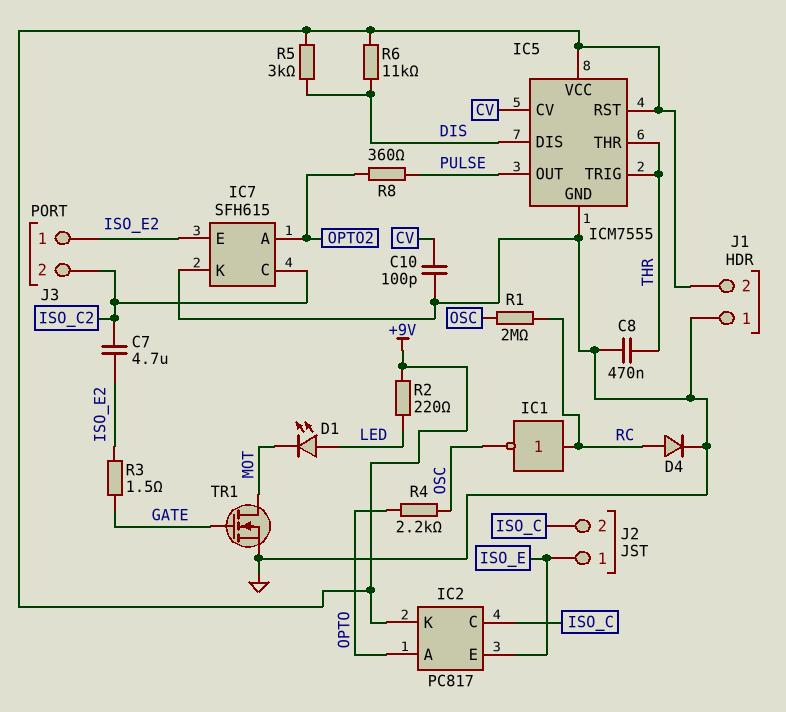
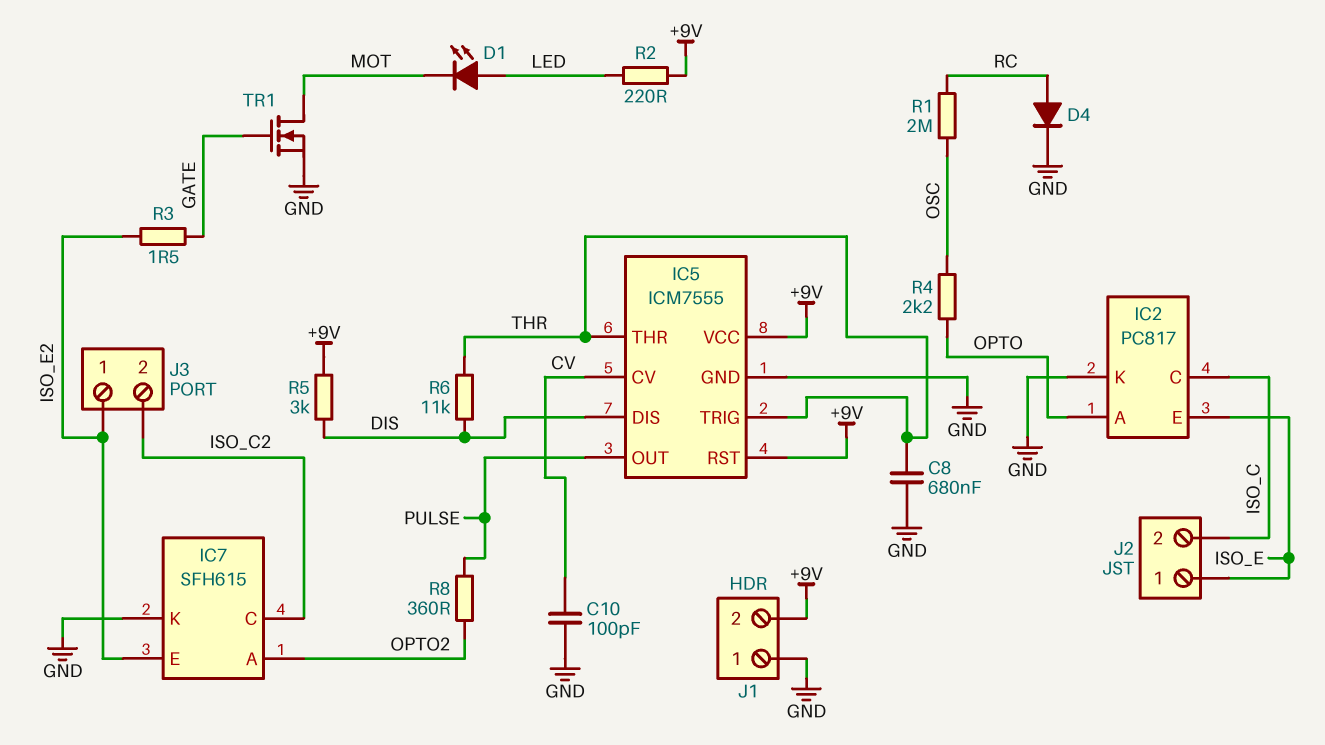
C7: 4.7uF (ISO_C2, ISO_E2) -> none
C8: 470nF (GND, THR) -> 680nF (GND, THR)
IC1: NOT (in RC, out OSC) -> none
IC2 pin K: +9V -> GND
R6: 11k (+9V, DIS) -> 11k (DIS, THR)

